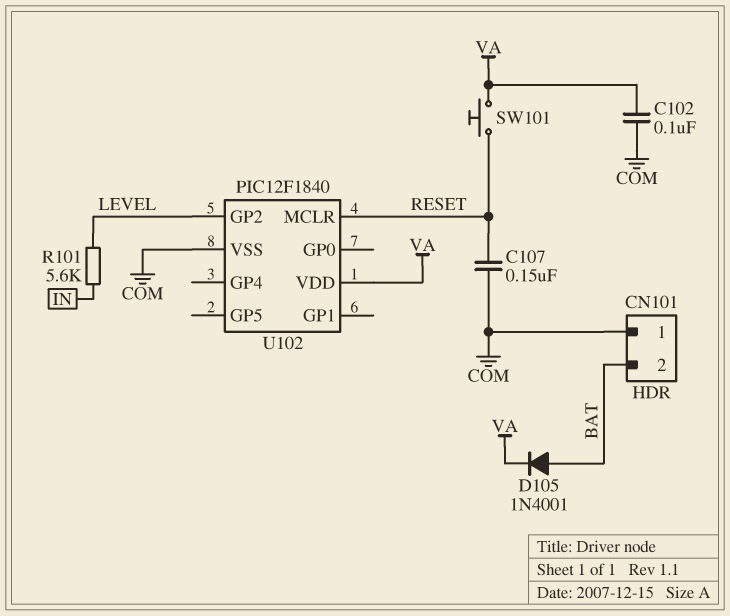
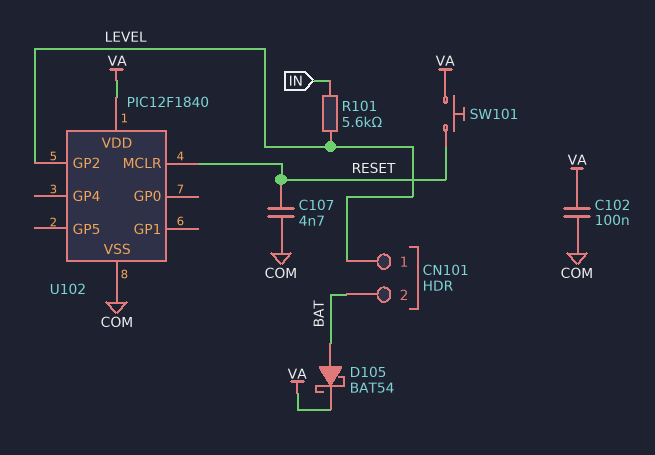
C107: 150nF (COM, RESET) -> 4.7nF (COM, RESET)
CN101 pin 1: COM -> LEVEL
D105: diode 1N4001 (A BAT, K VA) -> schottky BAT54 (A BAT, K VA)

